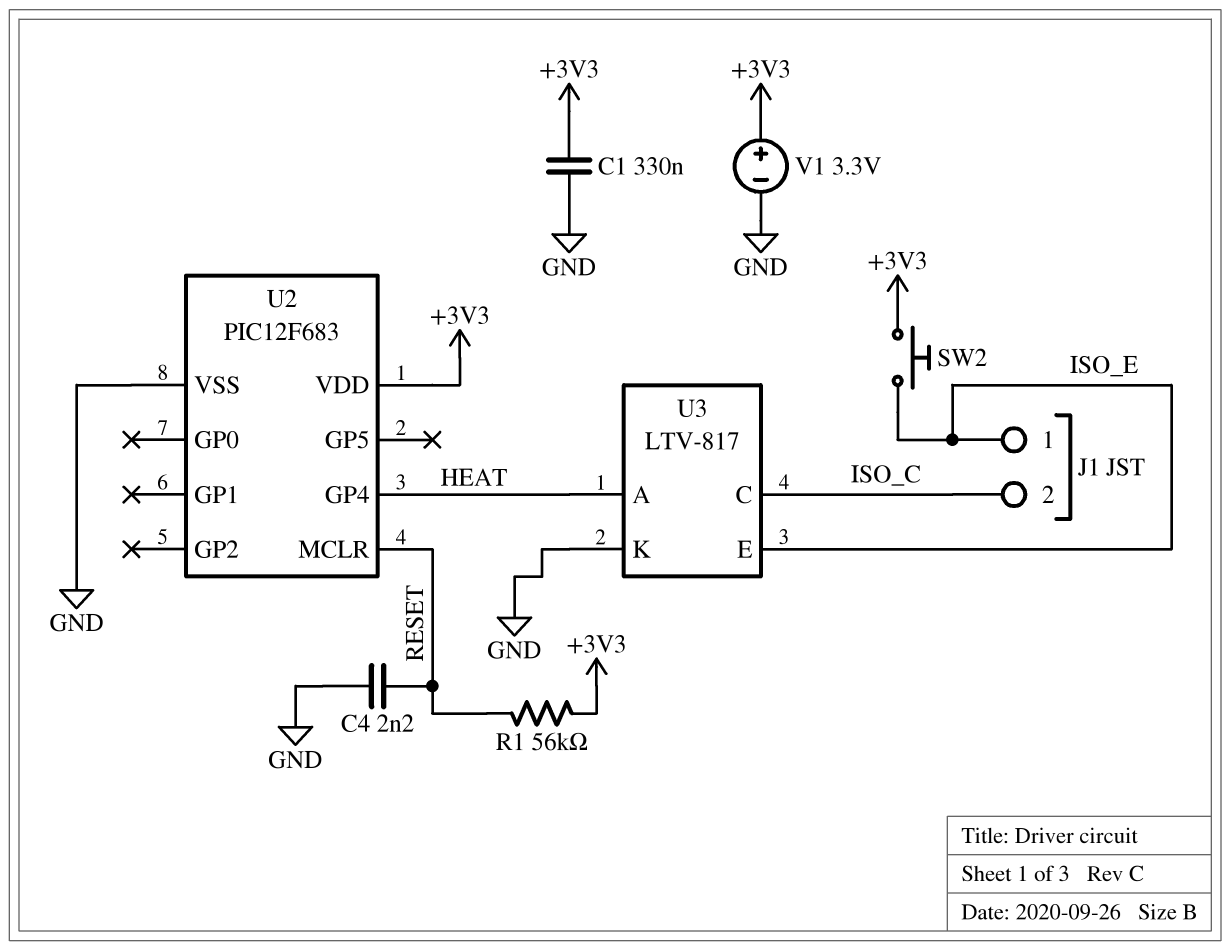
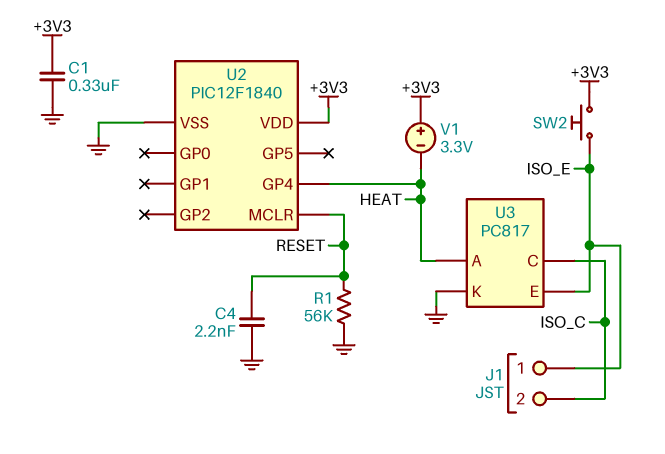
R1: 56k (+3V3, RESET) -> 56k (GND, RESET)
U2: PIC12F683 -> PIC12F1840
U3: LTV-817 -> PC817
V1: 3.3V (plus +3V3, minus GND) -> 3.3V (plus +3V3, minus HEAT)

